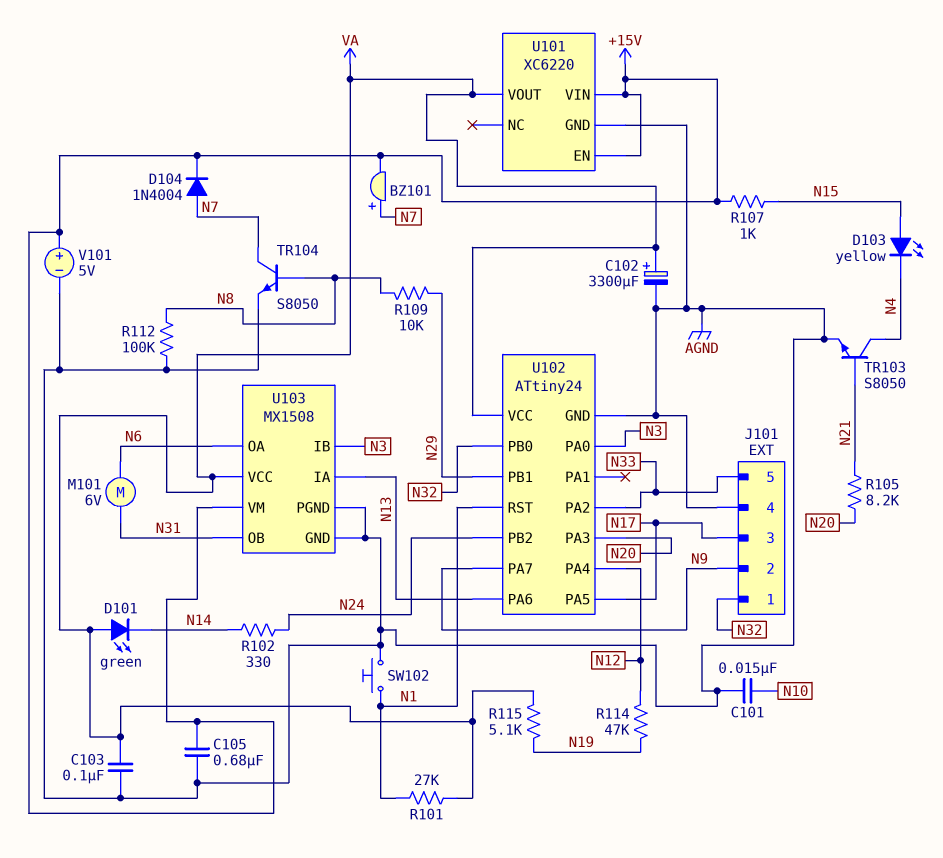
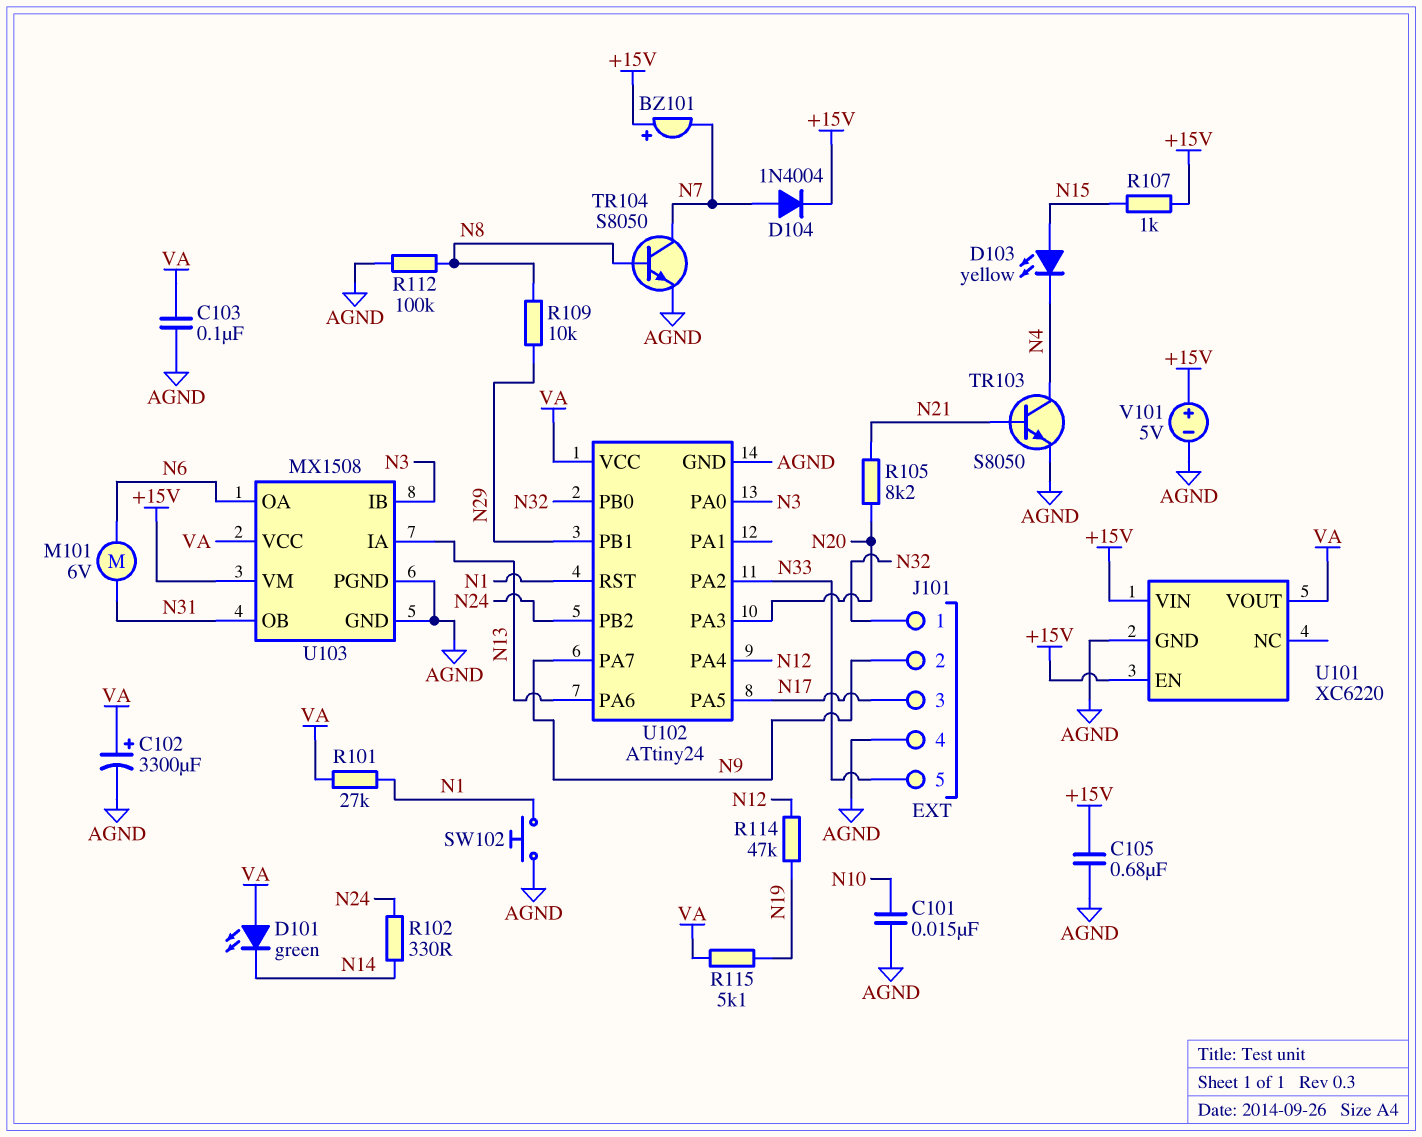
BZ101: buzzer (plus N7, minus +15V) -> buzzer (plus +15V, minus N7)

